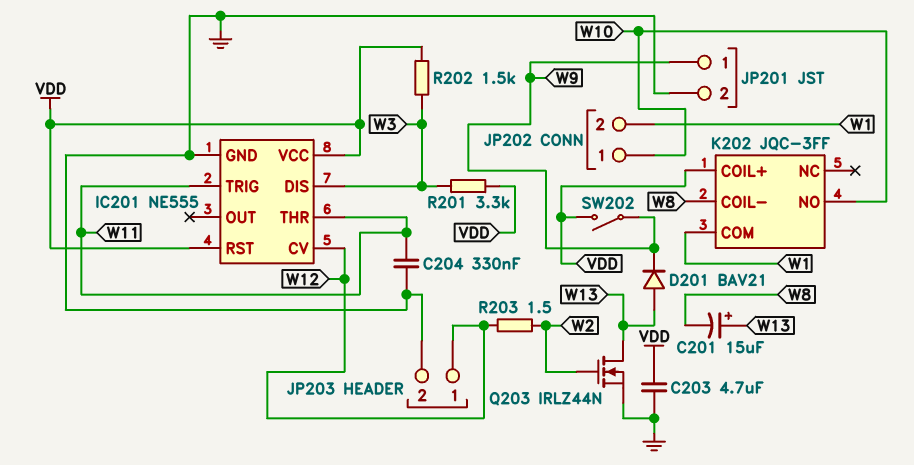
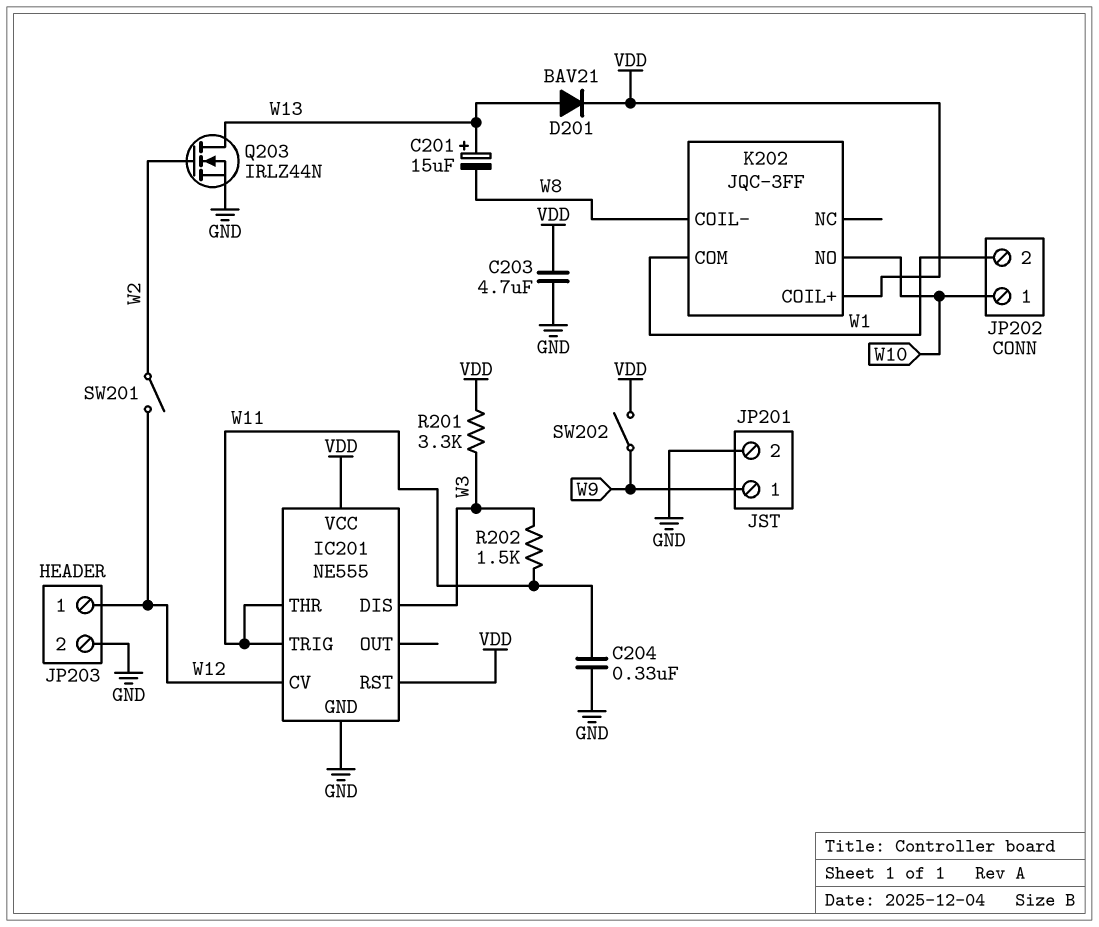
D201: diode BAV21 (A W13, K W9) -> diode BAV21 (A W13, K VDD)
R202: 1.5k (VDD, W3) -> 1.5k (W3, W11)
R203: 1.5 (W2, W12) -> none
SW201: none -> switch (W2, W12)

